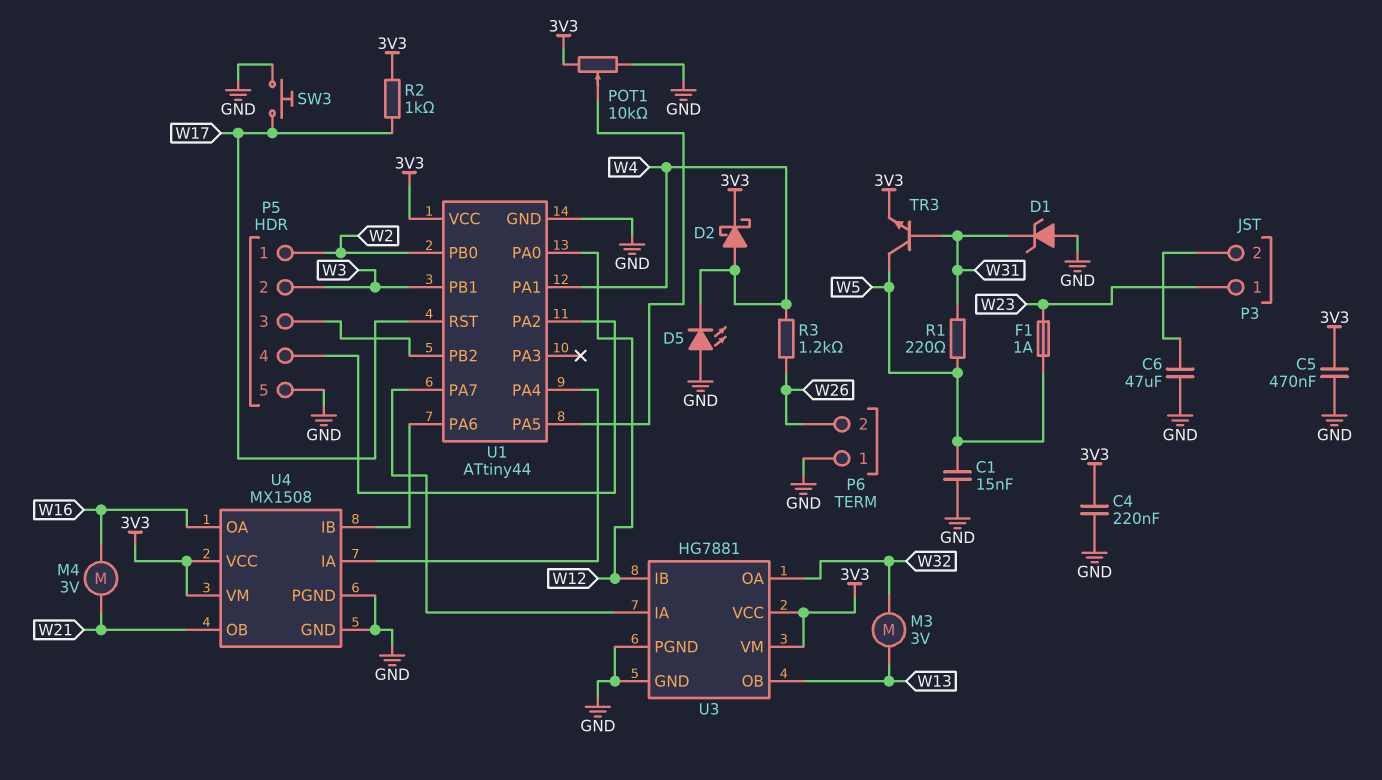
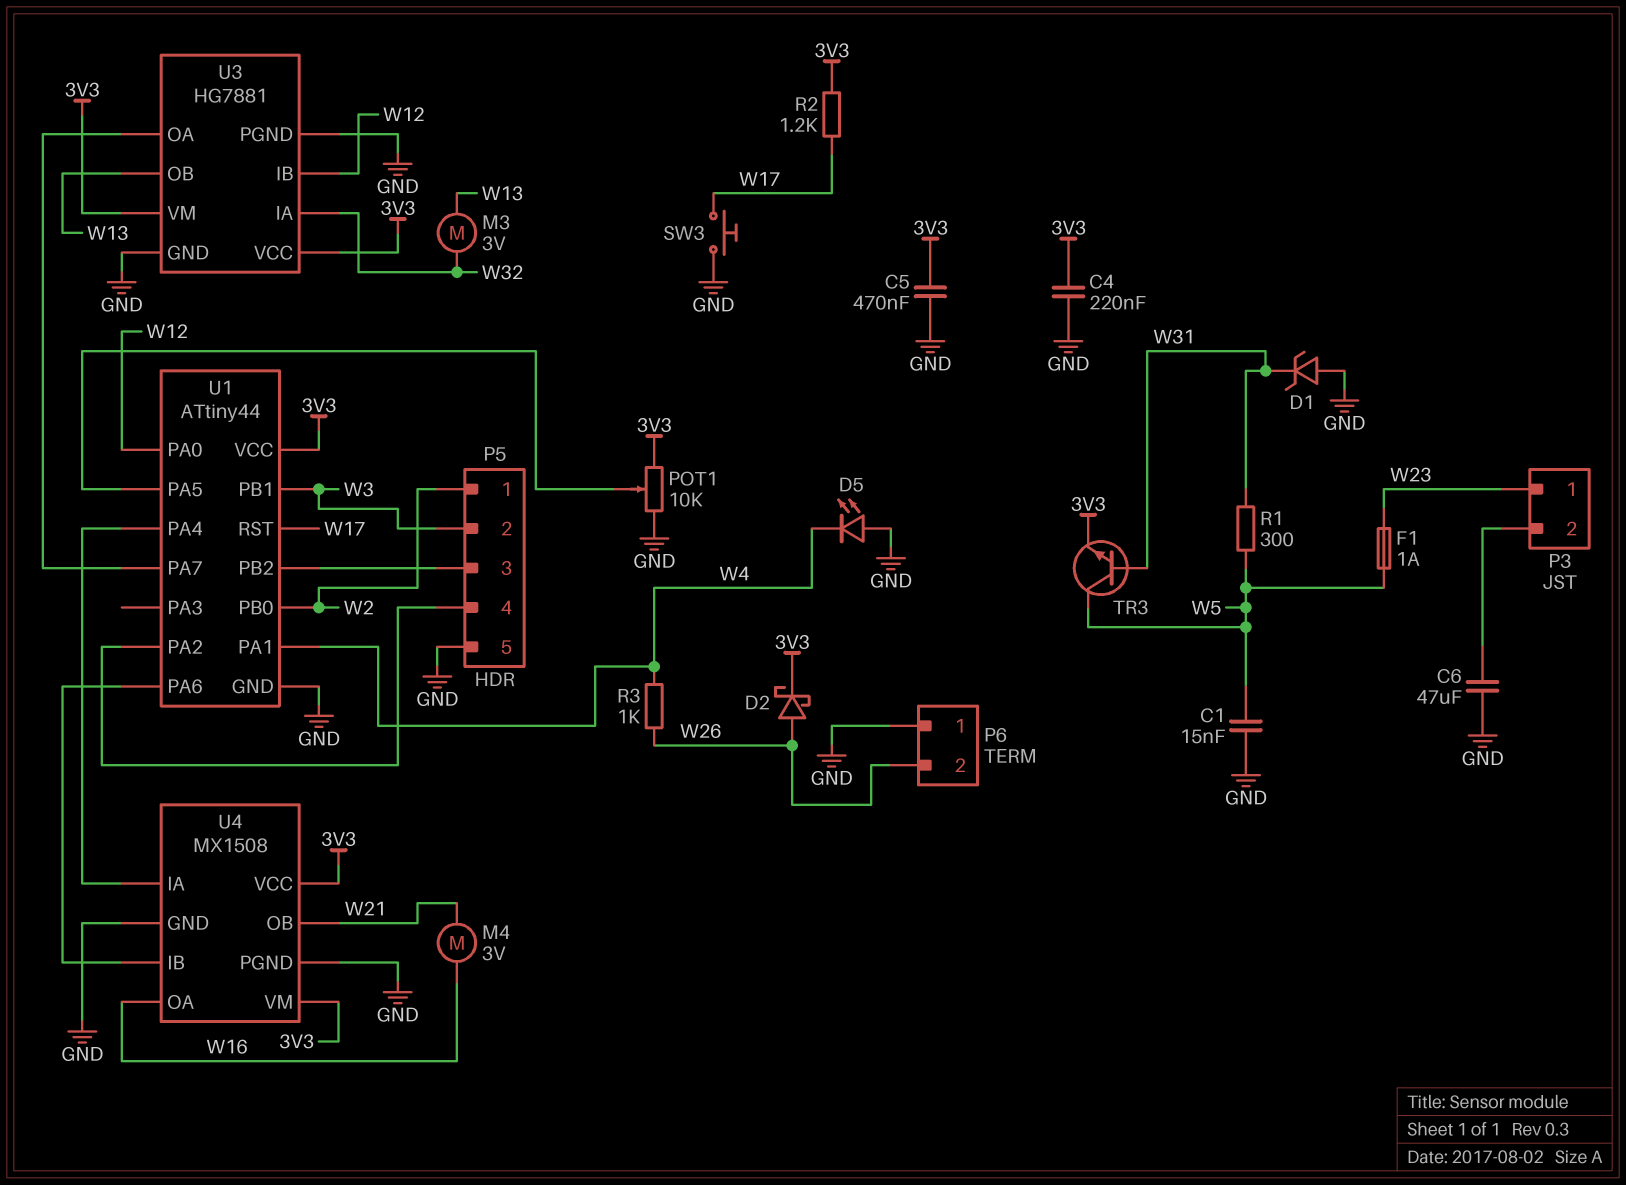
D2: schottky (A W4, K 3V3) -> schottky (A W26, K 3V3)
R1: 220 (W5, W31) -> 300 (W5, W31)
R2: 1k (3V3, W17) -> 1.2k (3V3, W17)
R3: 1.2k (W4, W26) -> 1k (W4, W26)
U3 pin IA: U1/PA7 -> W32
U3 pin OA: W32 -> U1/PA7

